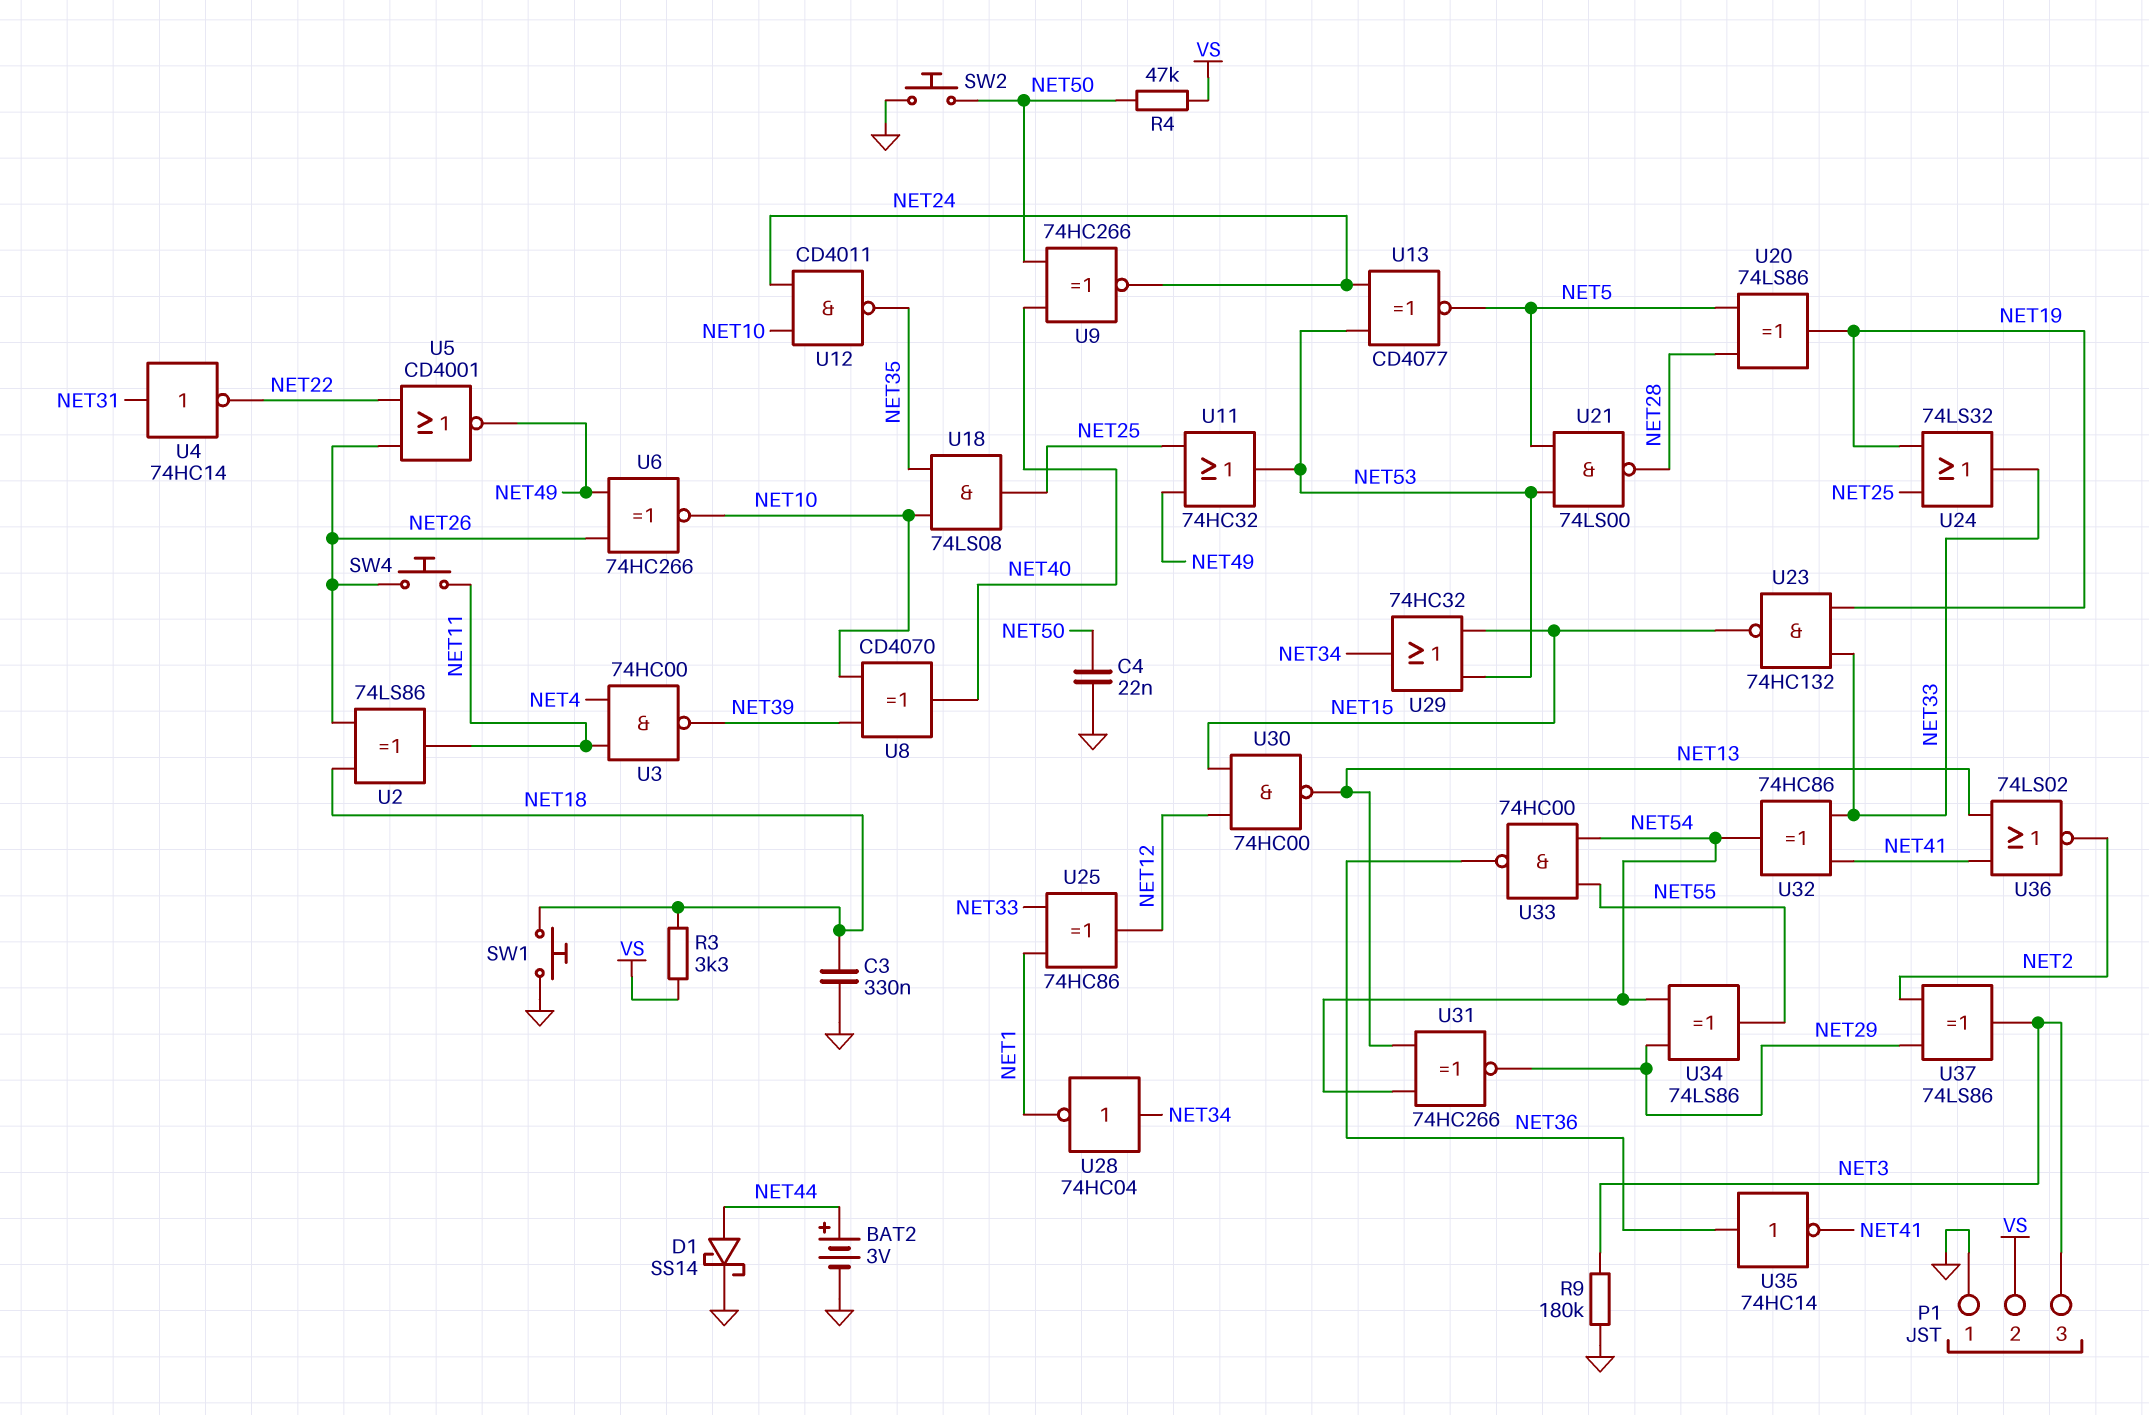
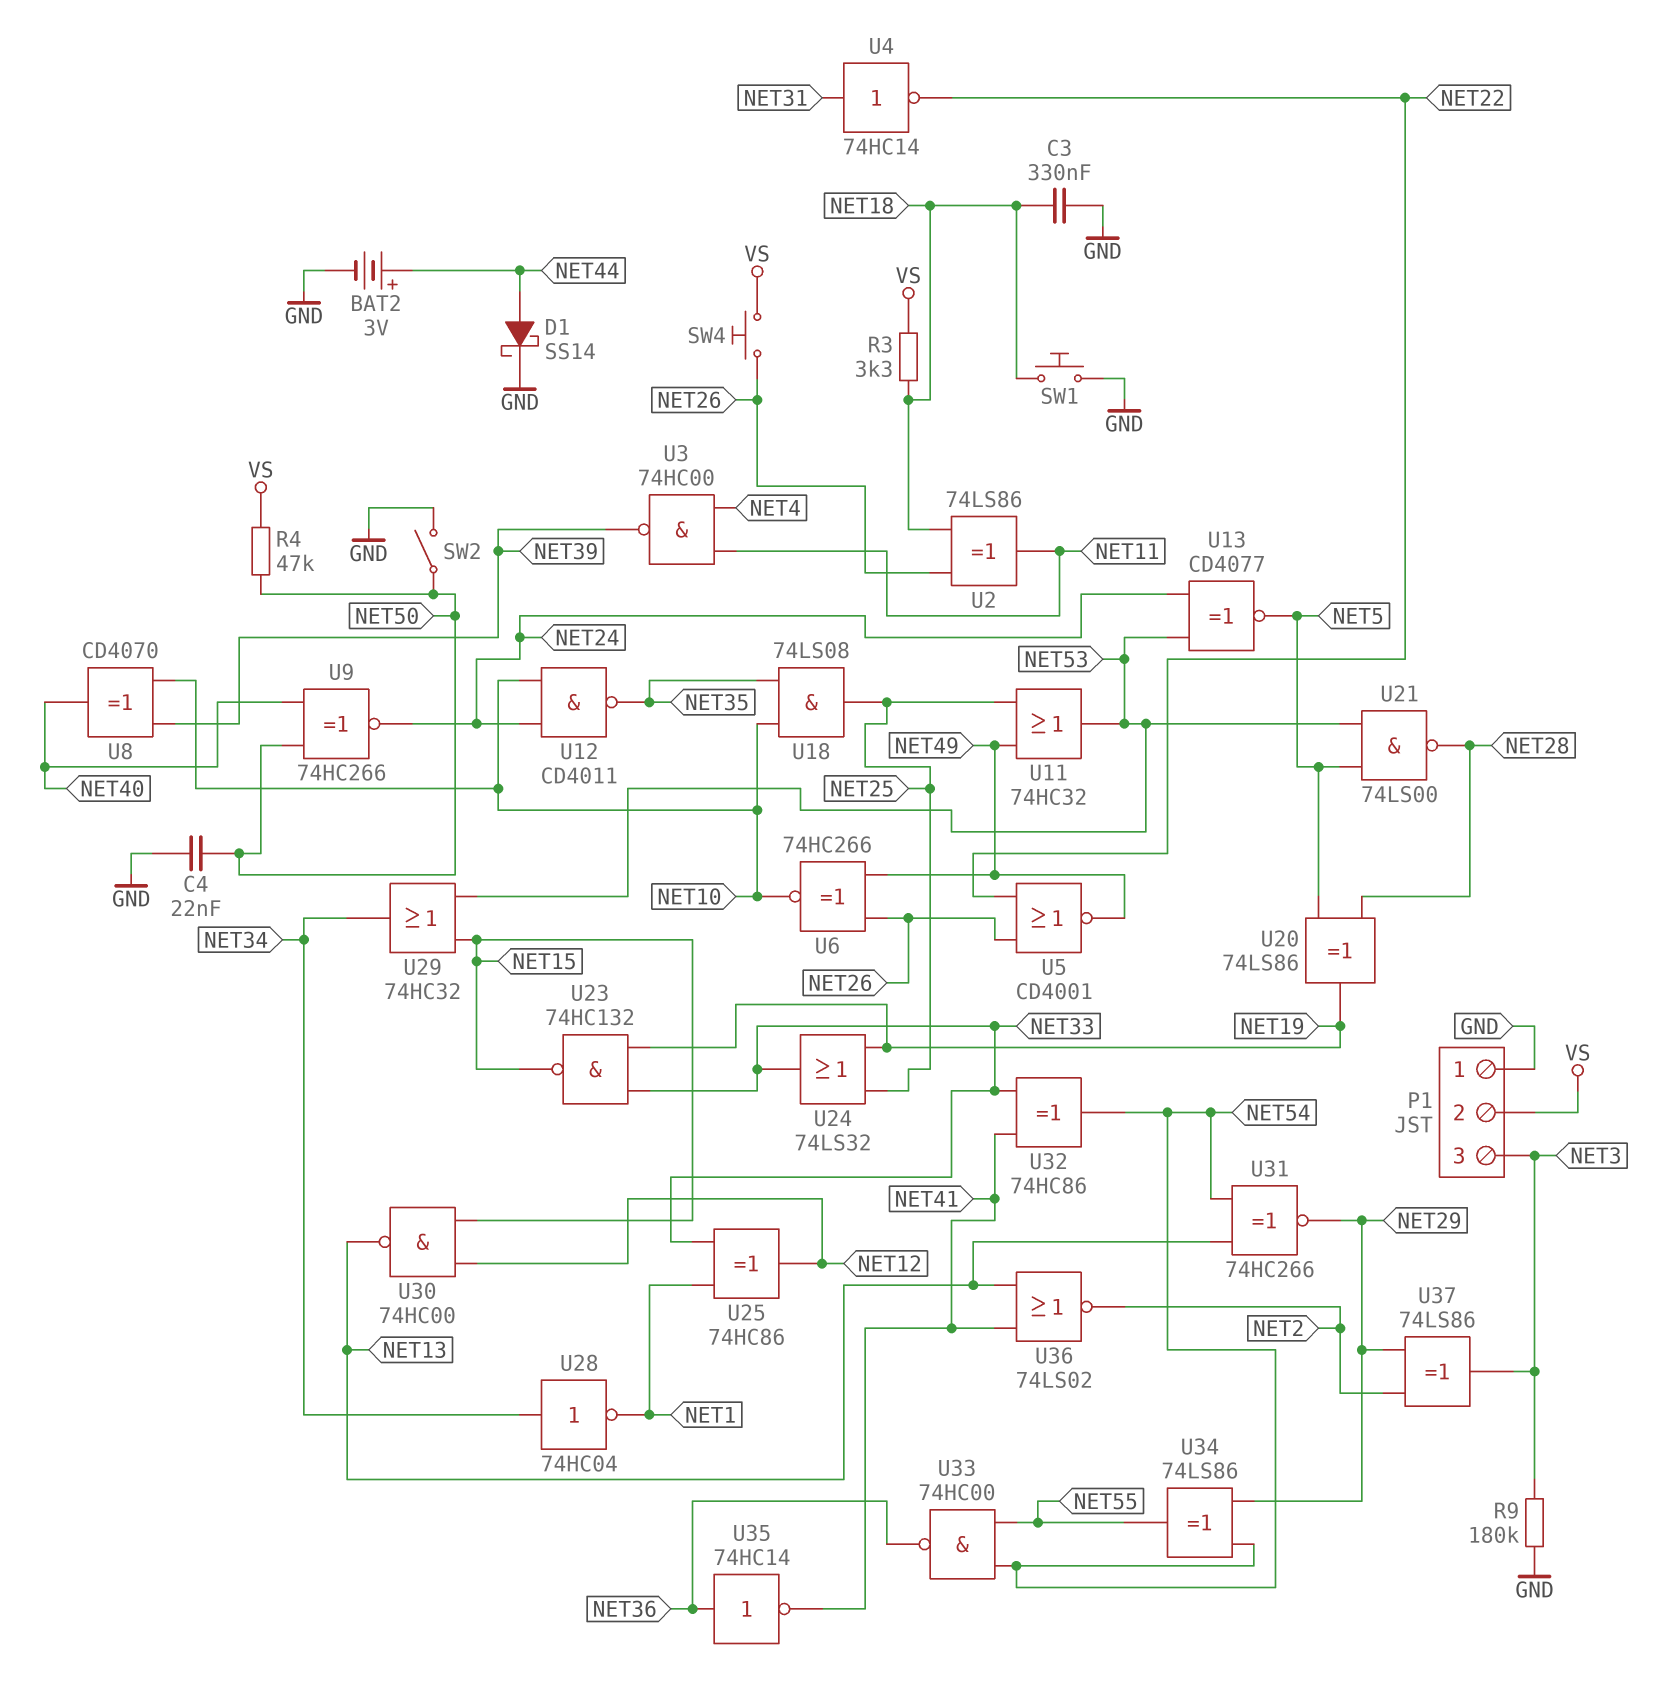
SW2: button (GND, NET50) -> switch (GND, NET50)
SW4: button (NET11, NET26) -> button (NET26, VS)

